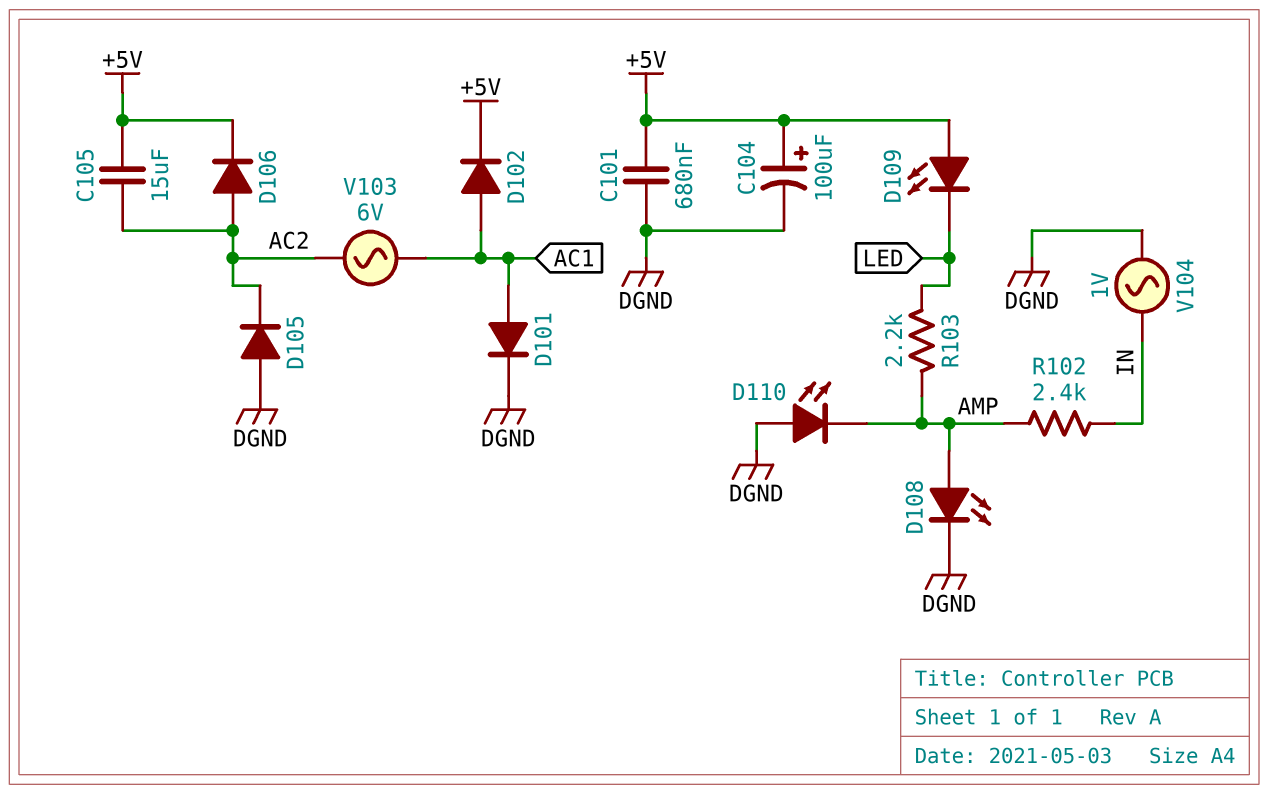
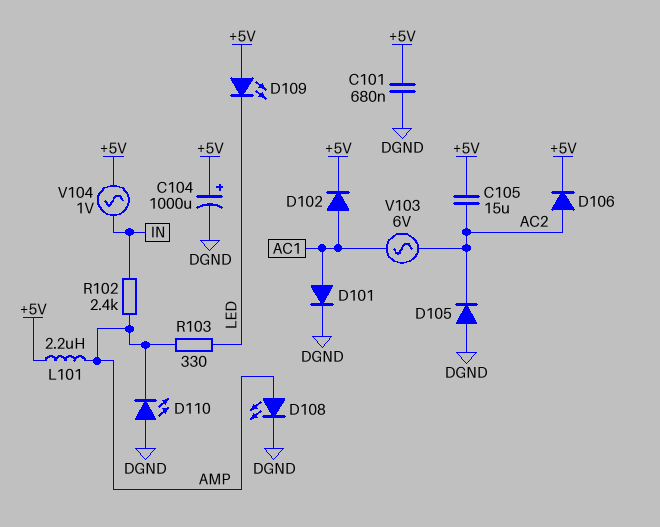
C104: 100uF (plus +5V, minus DGND) -> 1000uF (plus +5V, minus DGND)
L101: none -> 2.2uH (+5V, AMP)
R103: 2.2k (AMP, LED) -> 330 (AMP, LED)
V104: AC 1V (DGND, IN) -> AC 1V (+5V, IN)

